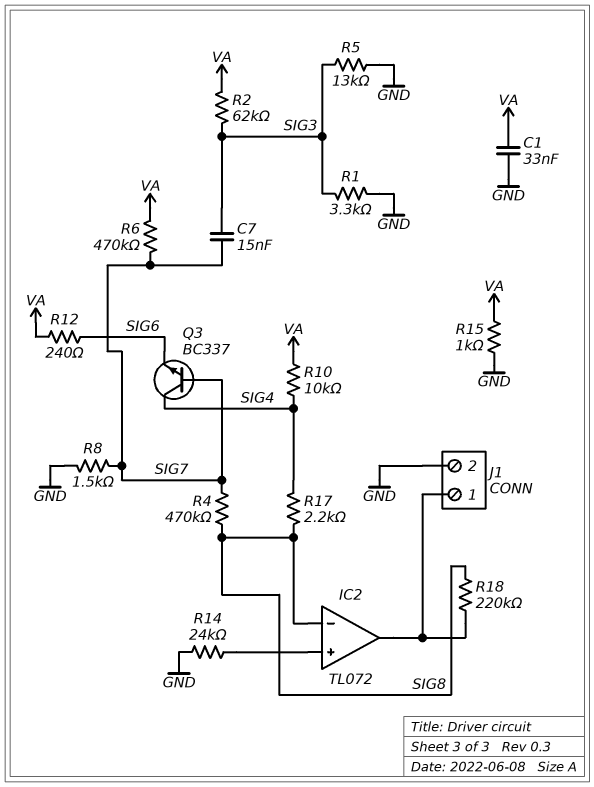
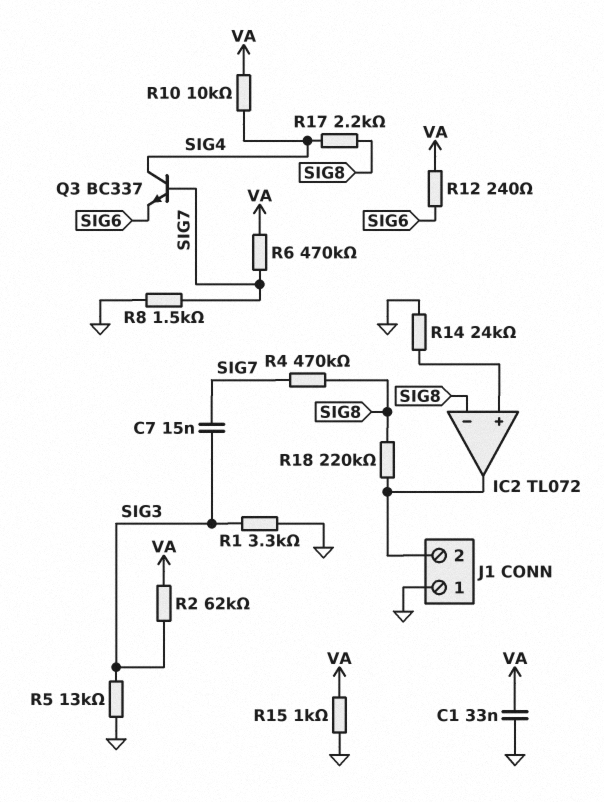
J1 pin 1: IC2/out -> GND
J1 pin 2: GND -> IC2/out

